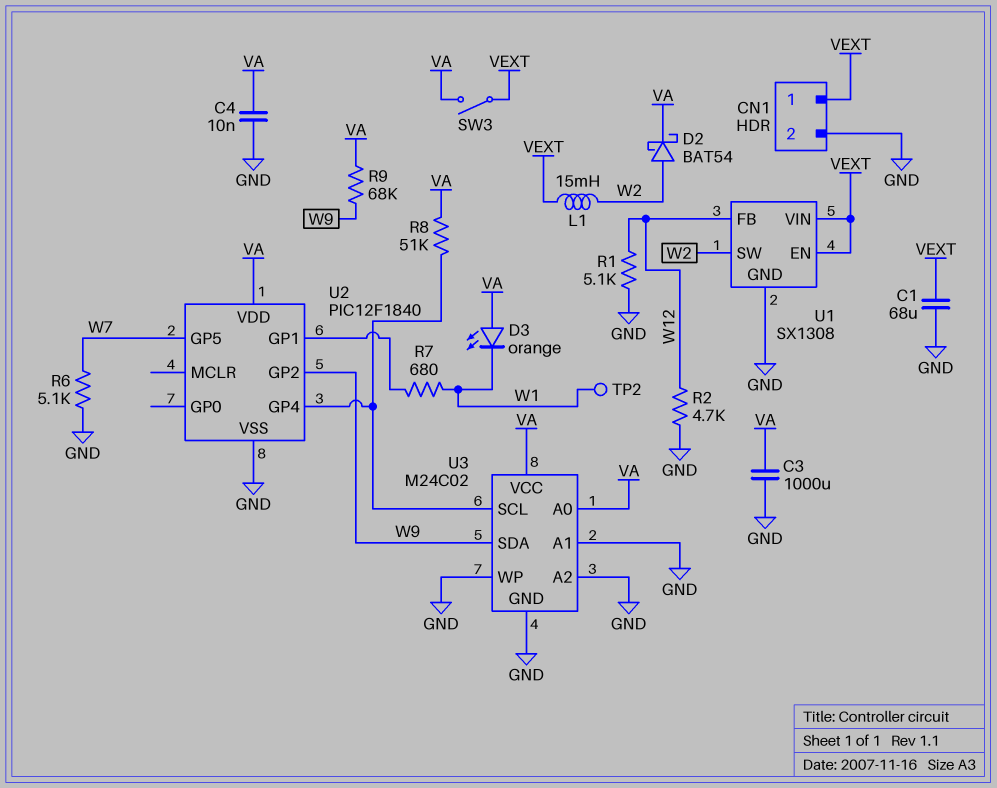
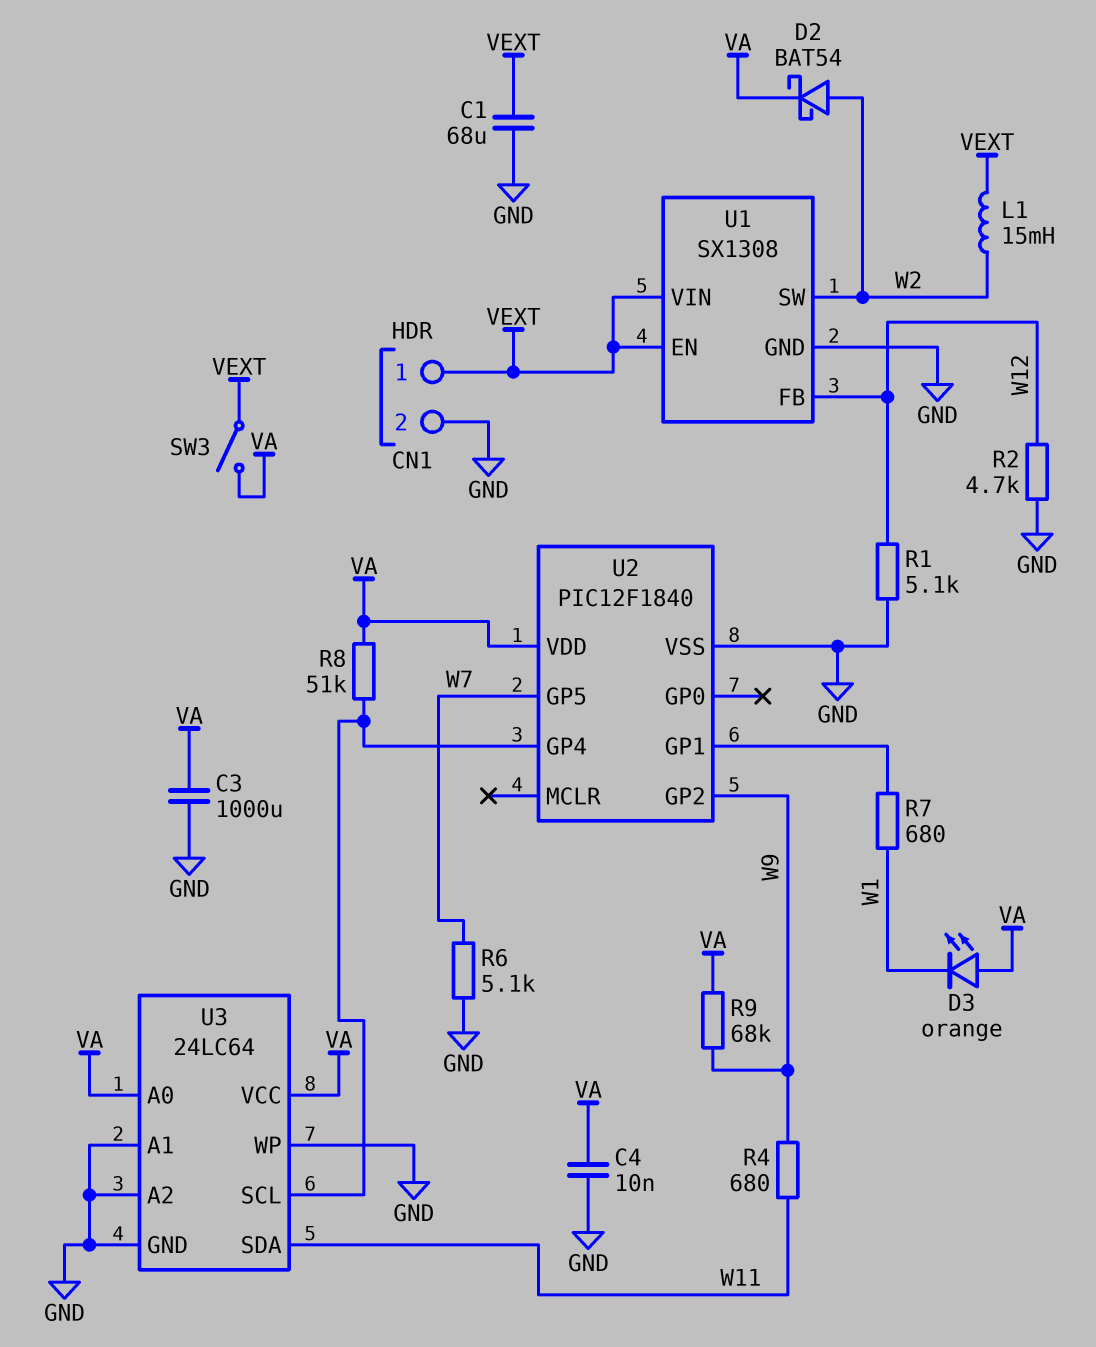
R4: none -> 680 (W9, W11)
TP2: test point (W1) -> none
U3: M24C02 -> 24LC64
U3 pin SDA: W9 -> W11

